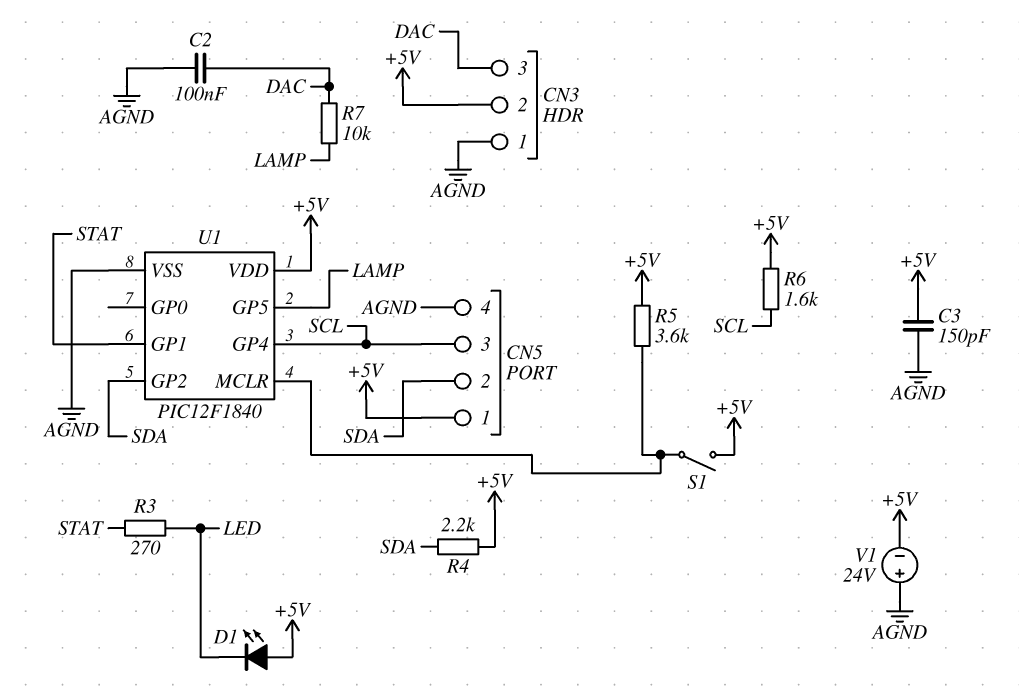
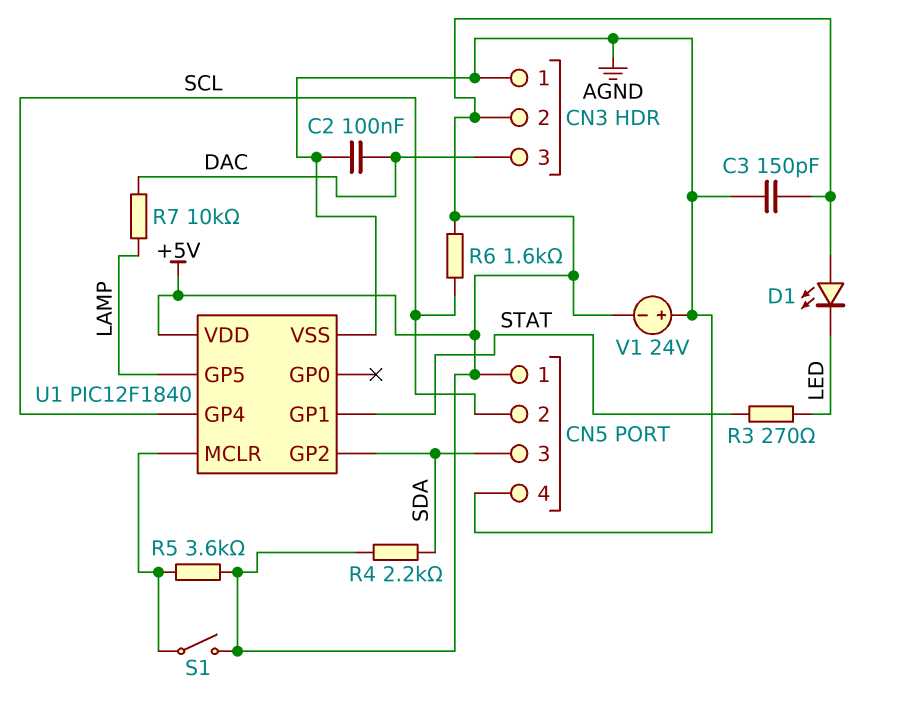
CN5 pin 2: SDA -> SCL
CN5 pin 3: SCL -> SDA

